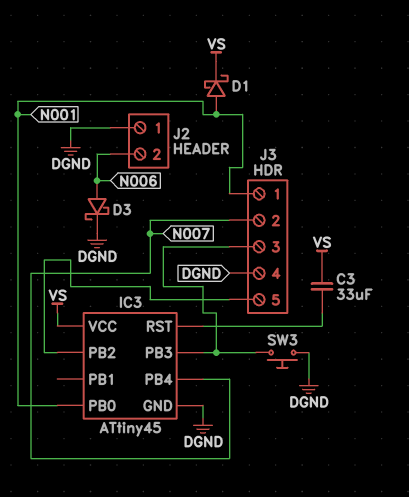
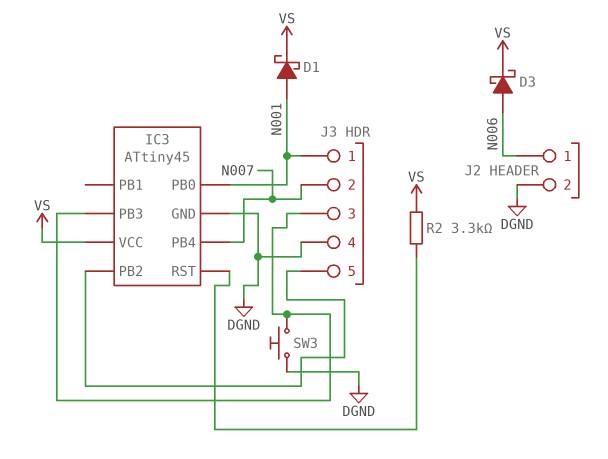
C3: 33uF (IC3/RST, VS) -> none
D3: schottky (A N006, K DGND) -> schottky (A N006, K VS)
J2 pin 1: DGND -> N006
J2 pin 2: N006 -> DGND
R2: none -> 3.3k (IC3/RST, VS)

